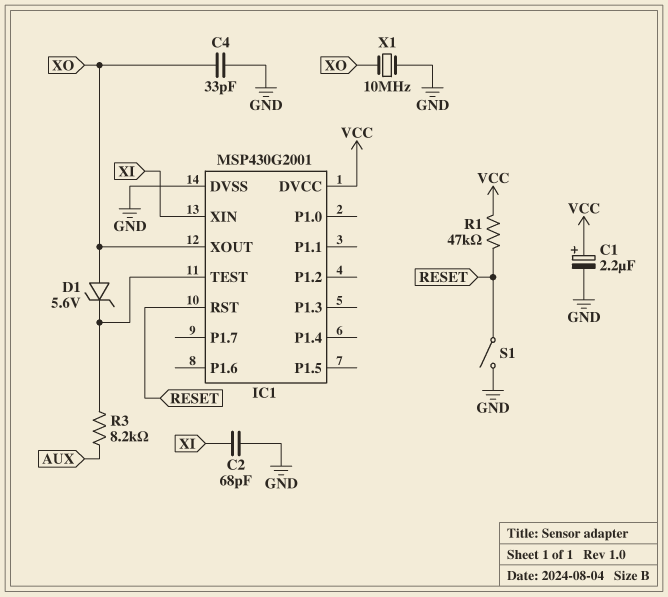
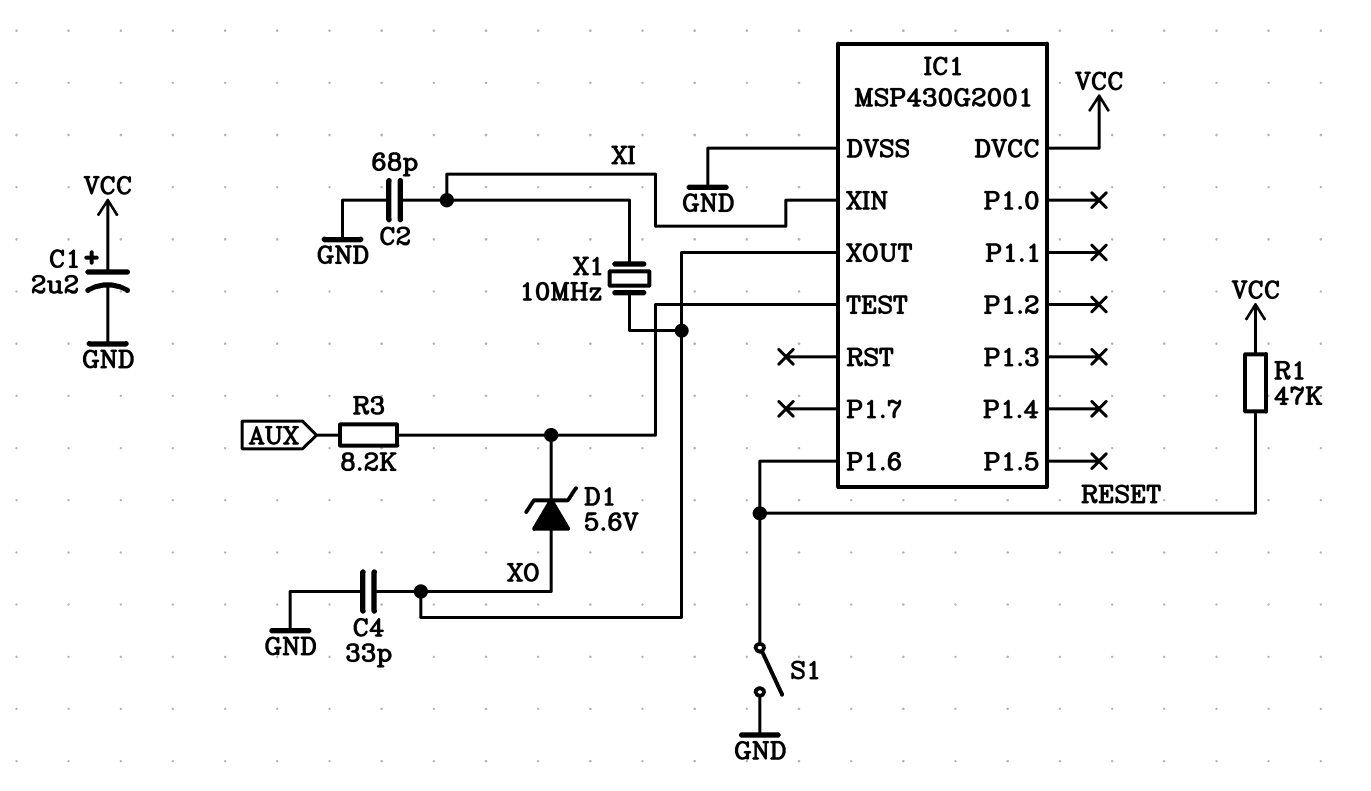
IC1 pin P1.6: none -> RESET
IC1 pin RST: RESET -> none
X1: 10MHz (GND, XO) -> 10MHz (XI, XO)

